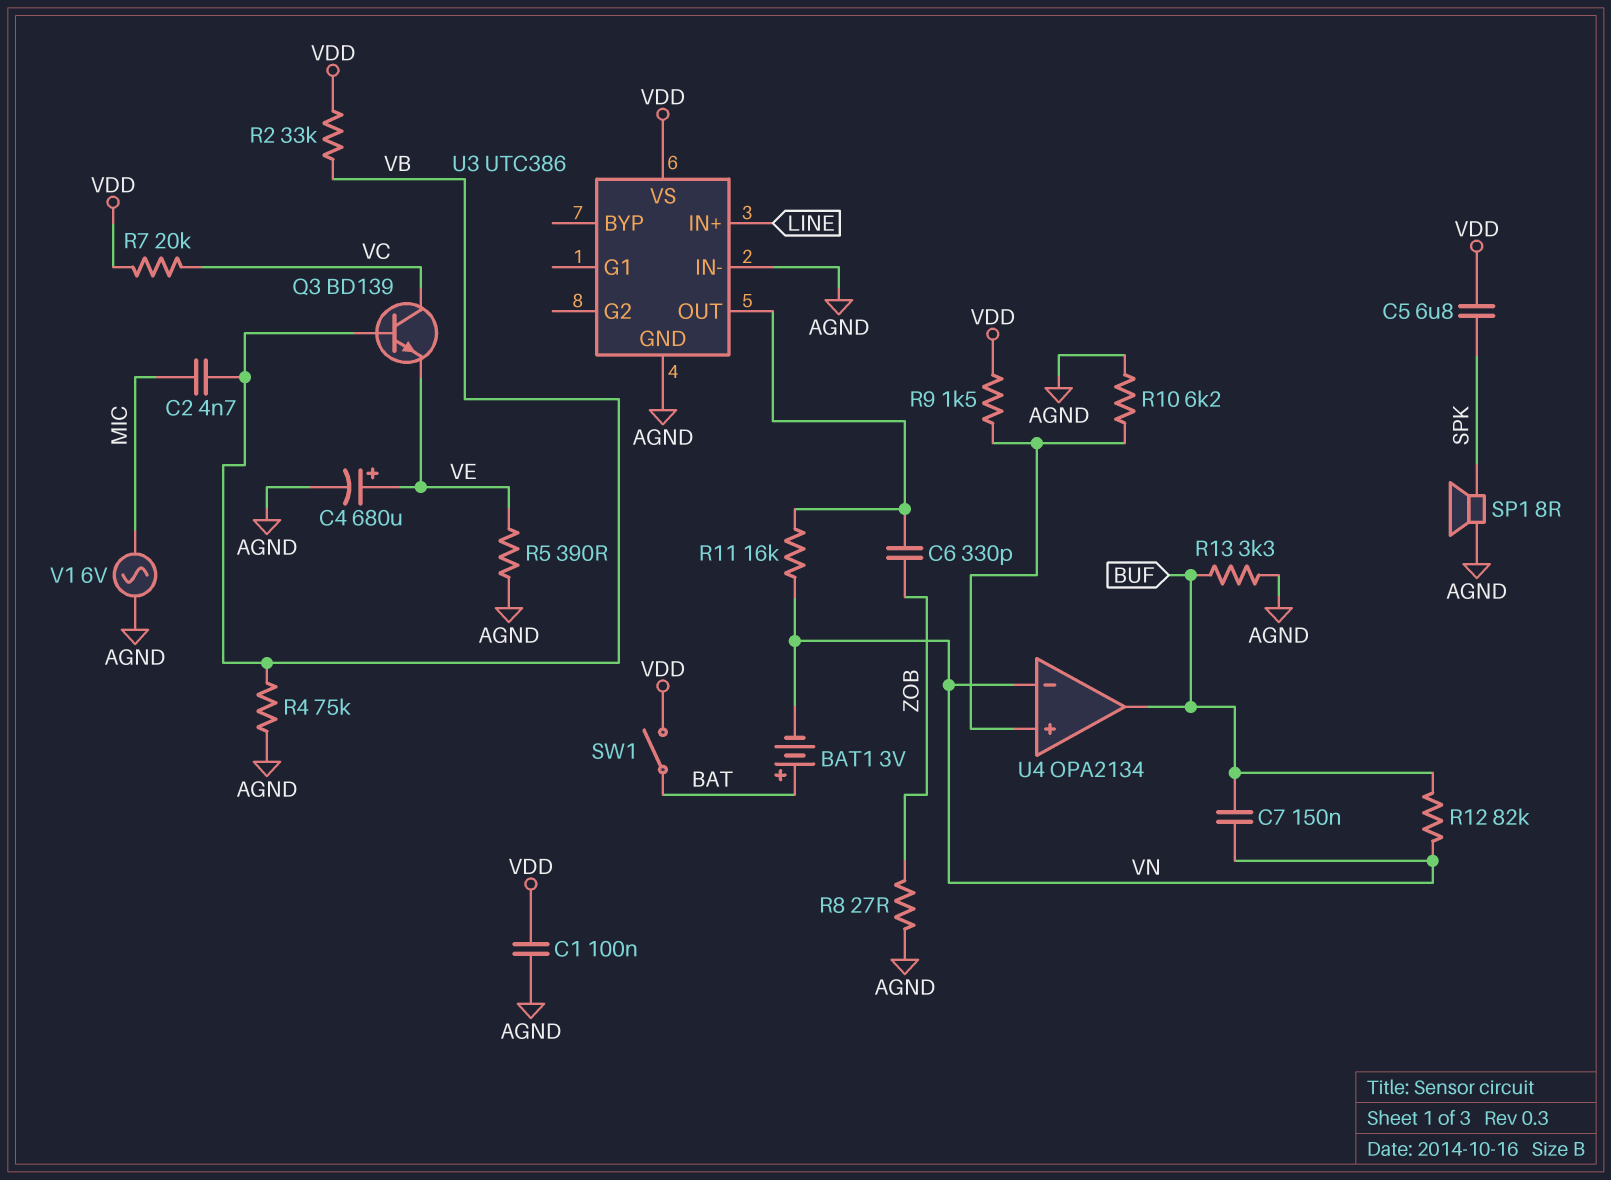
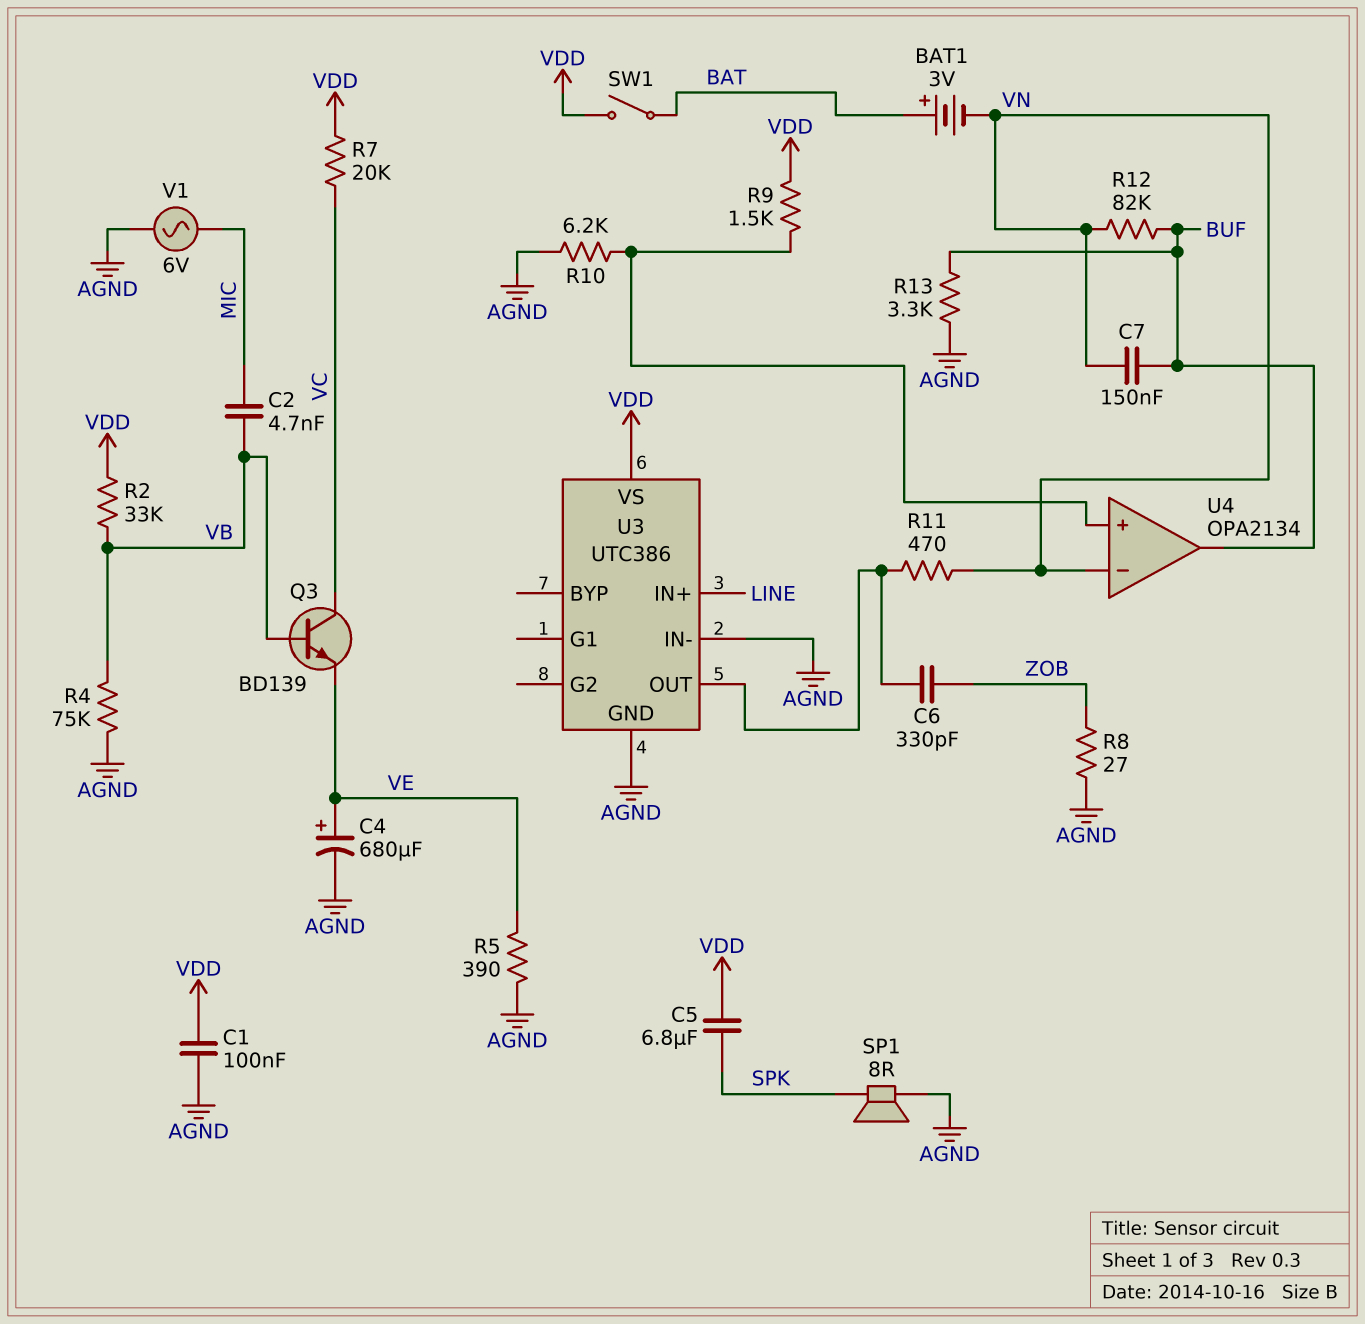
R11: 16k (U3/OUT, VN) -> 470 (U3/OUT, VN)

